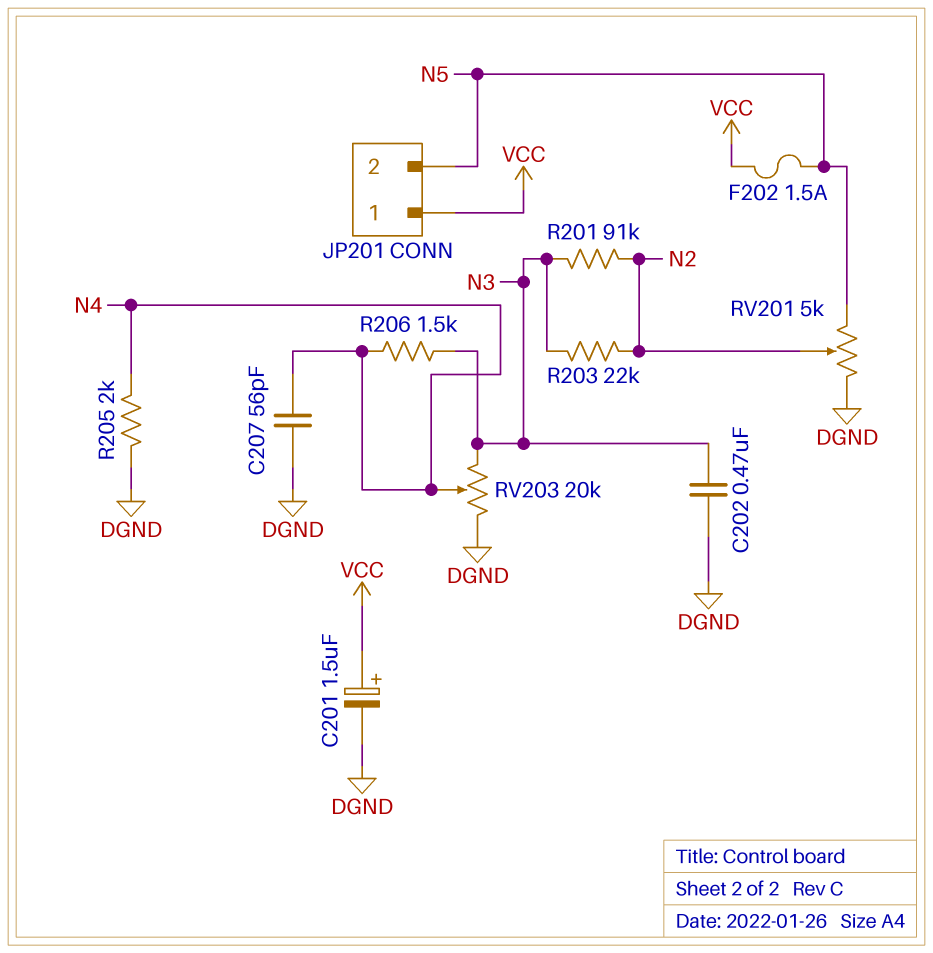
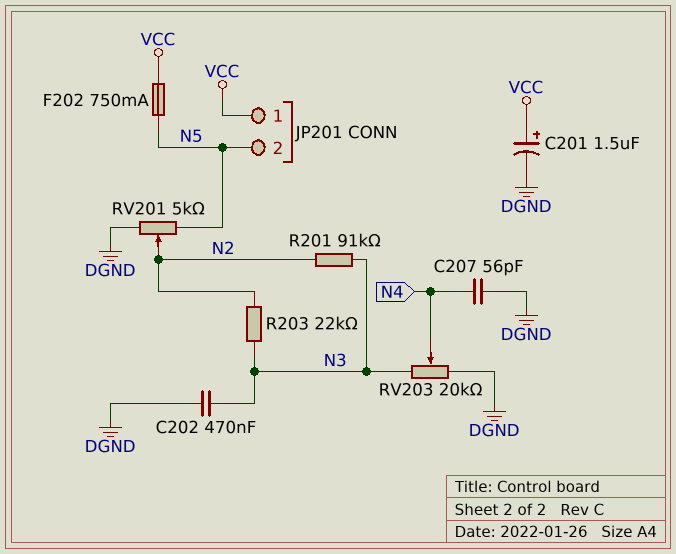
F202: 1.5A (N5, VCC) -> 750mA (N5, VCC)
R205: 2k (DGND, N4) -> none
R206: 1.5k (N3, N4) -> none

